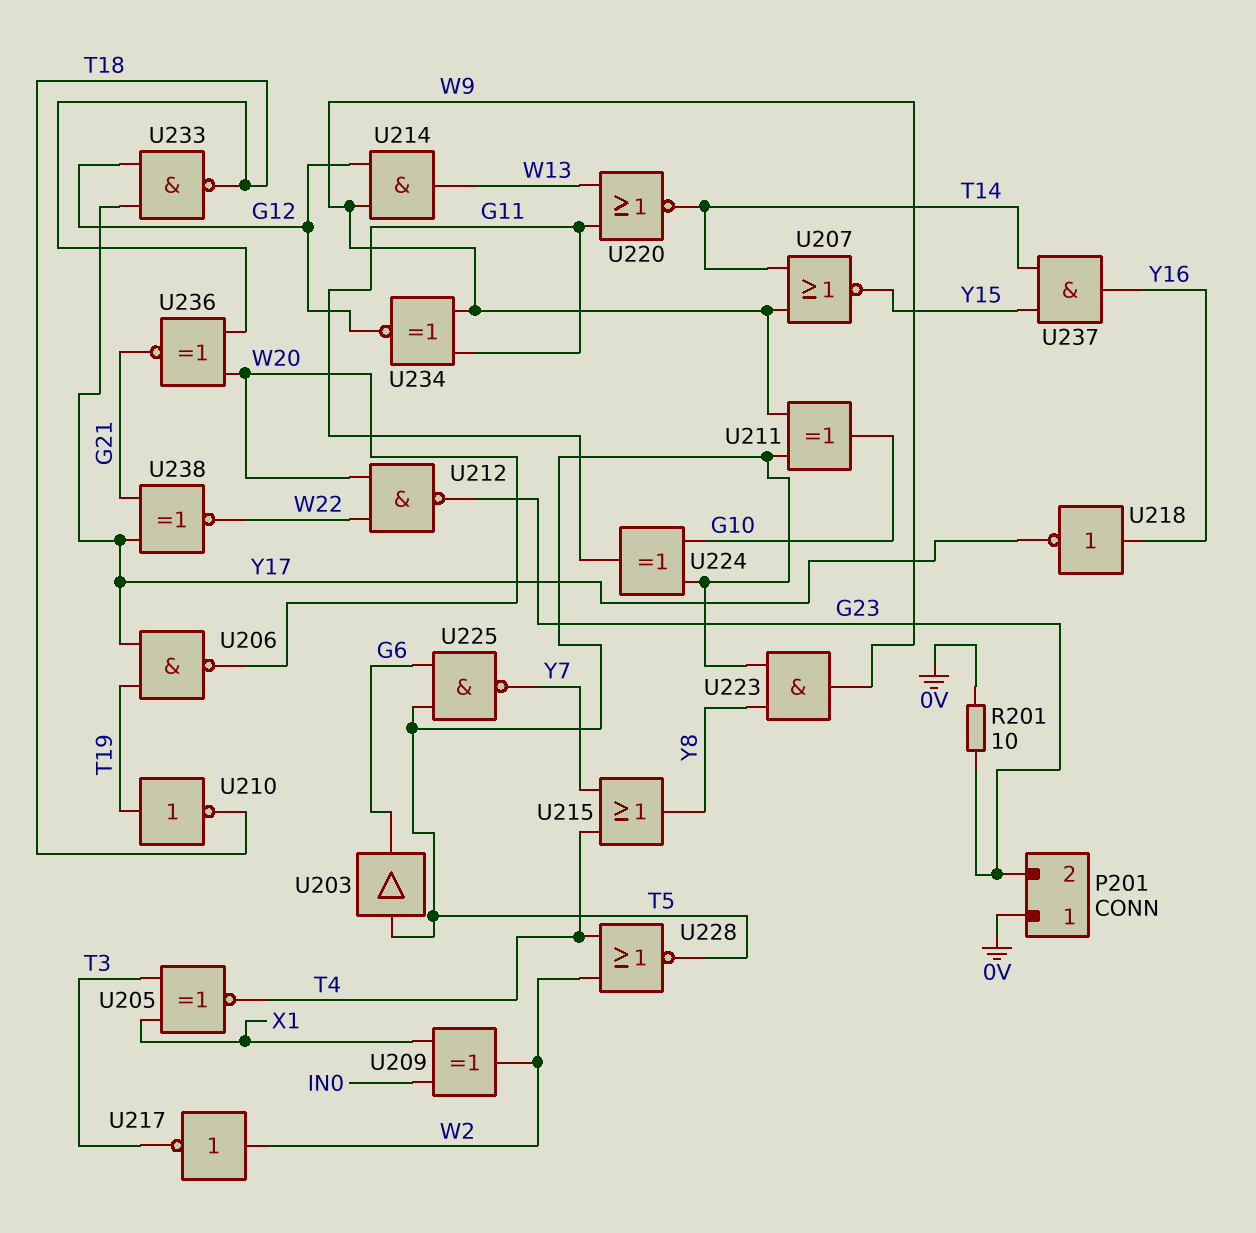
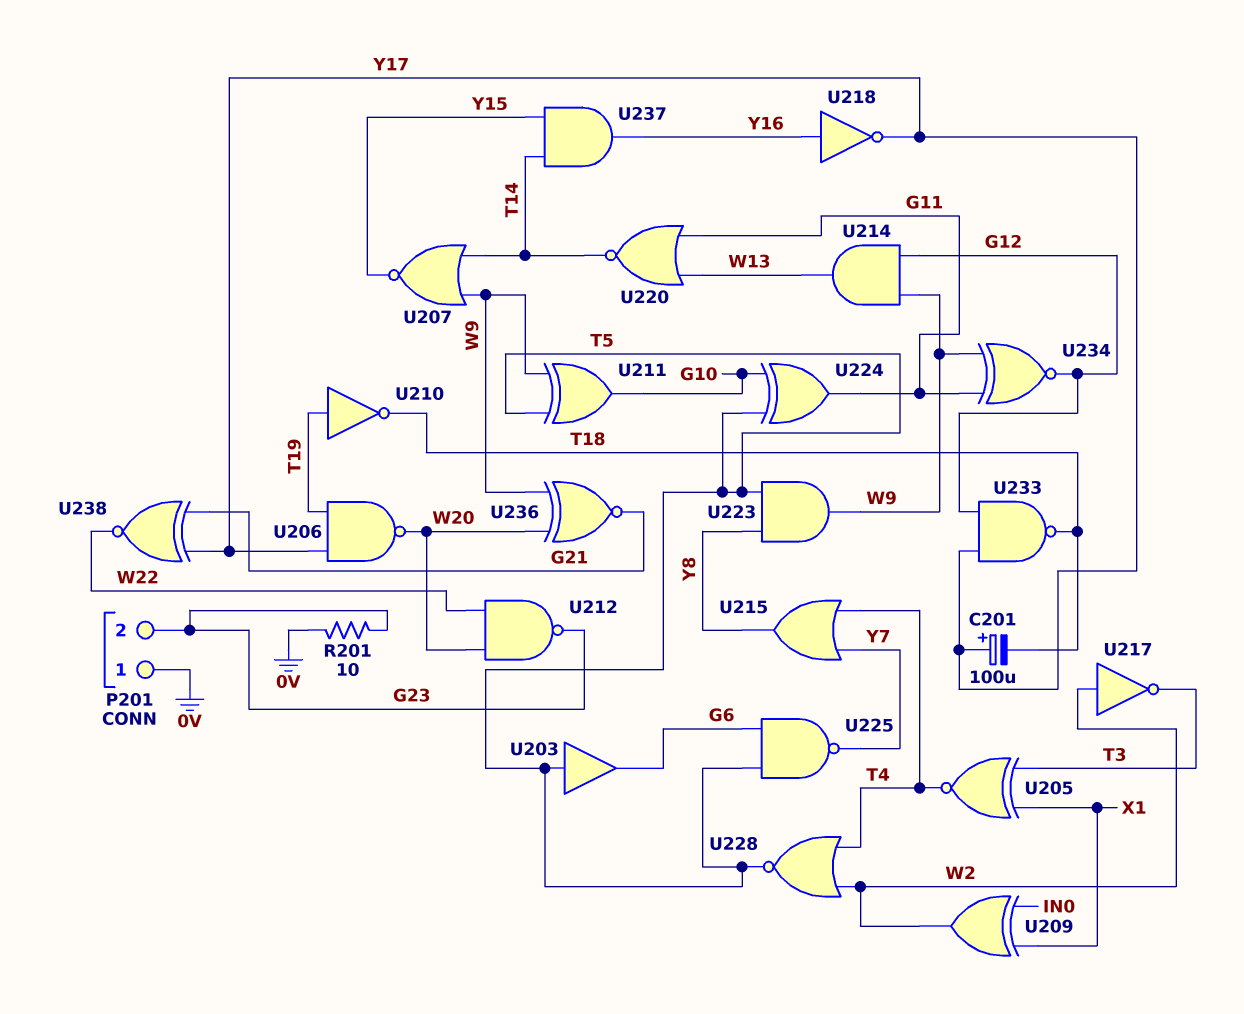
C201: none -> 100uF (plus Y17, minus T18)
U236: XNOR (in T18, in W20, out G21) -> XNOR (in W9, in W20, out G21)

